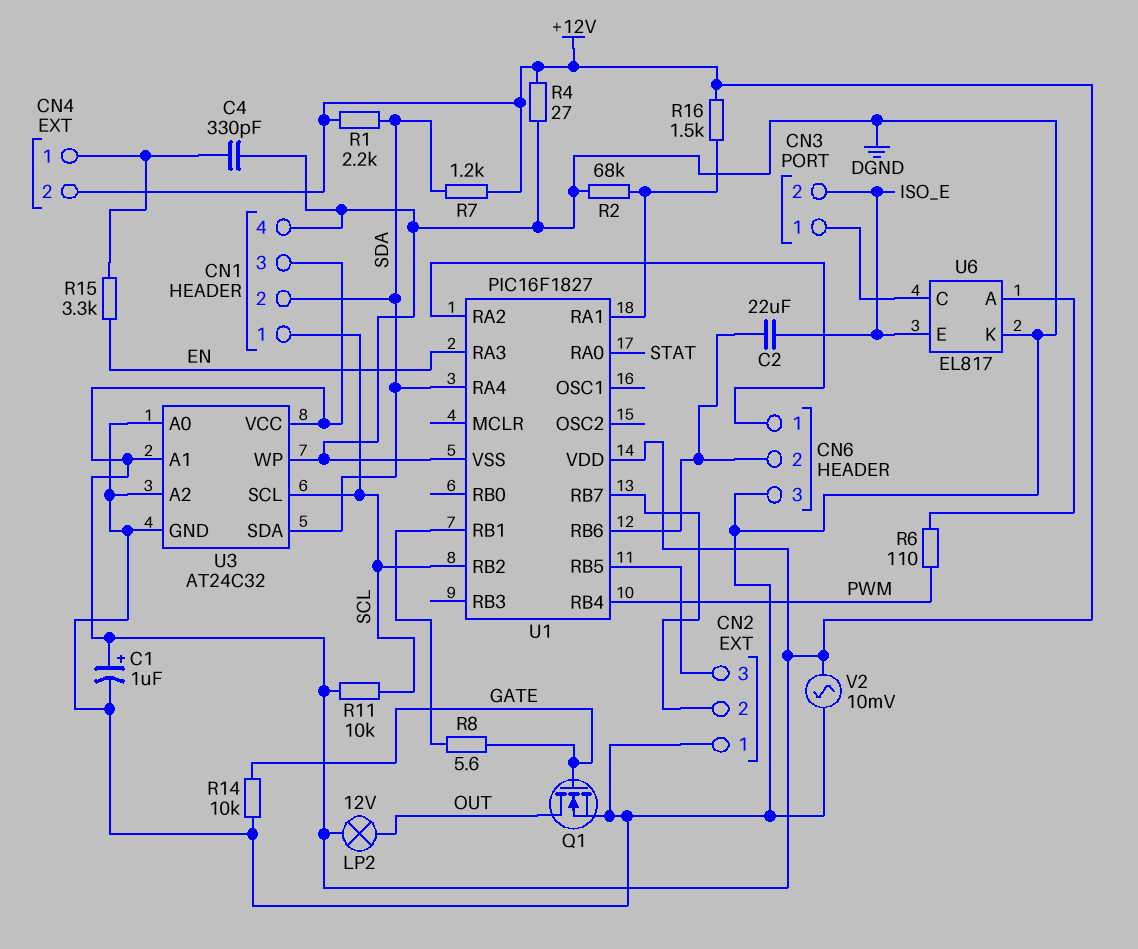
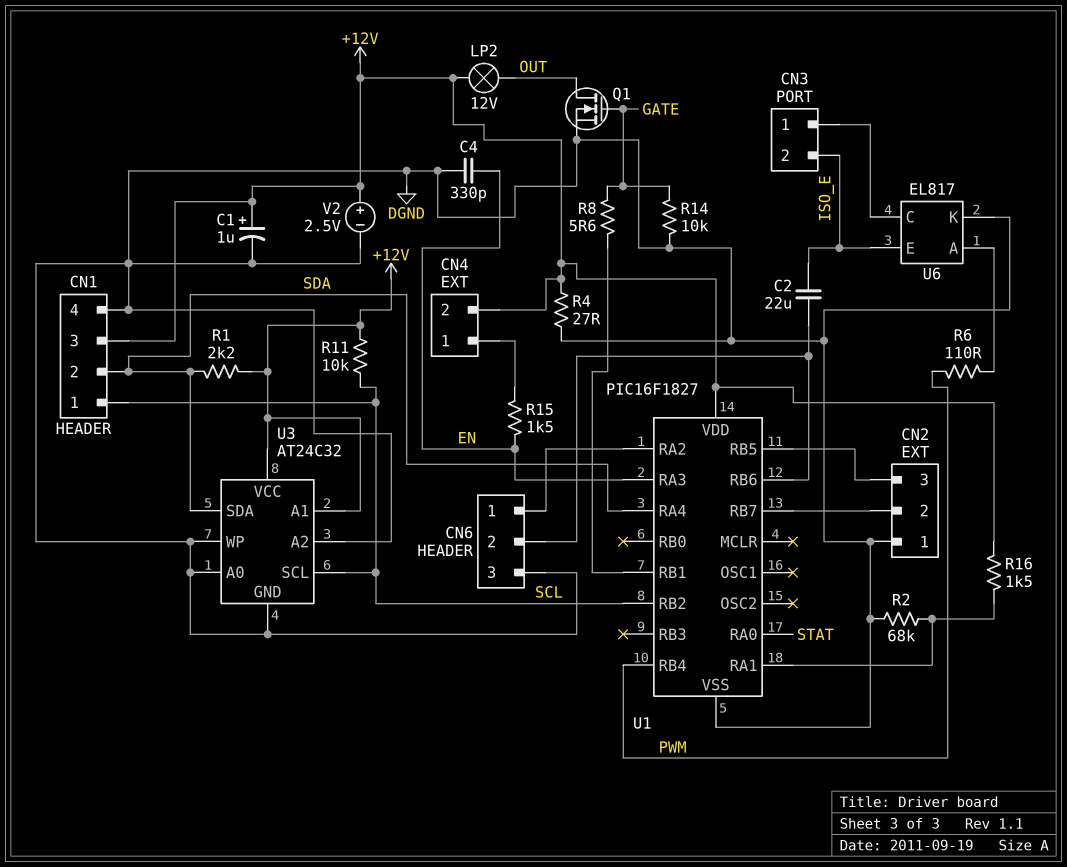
C4: 330pF (CN4/1, DGND) -> 330pF (DGND, EN)
R7: 1.2k (+12V, SDA) -> none
R15: 3.3k (CN4/1, EN) -> 1.5k (CN4/1, EN)
V2: AC 10mV (+12V, DGND) -> 2.5V (plus +12V, minus DGND)

